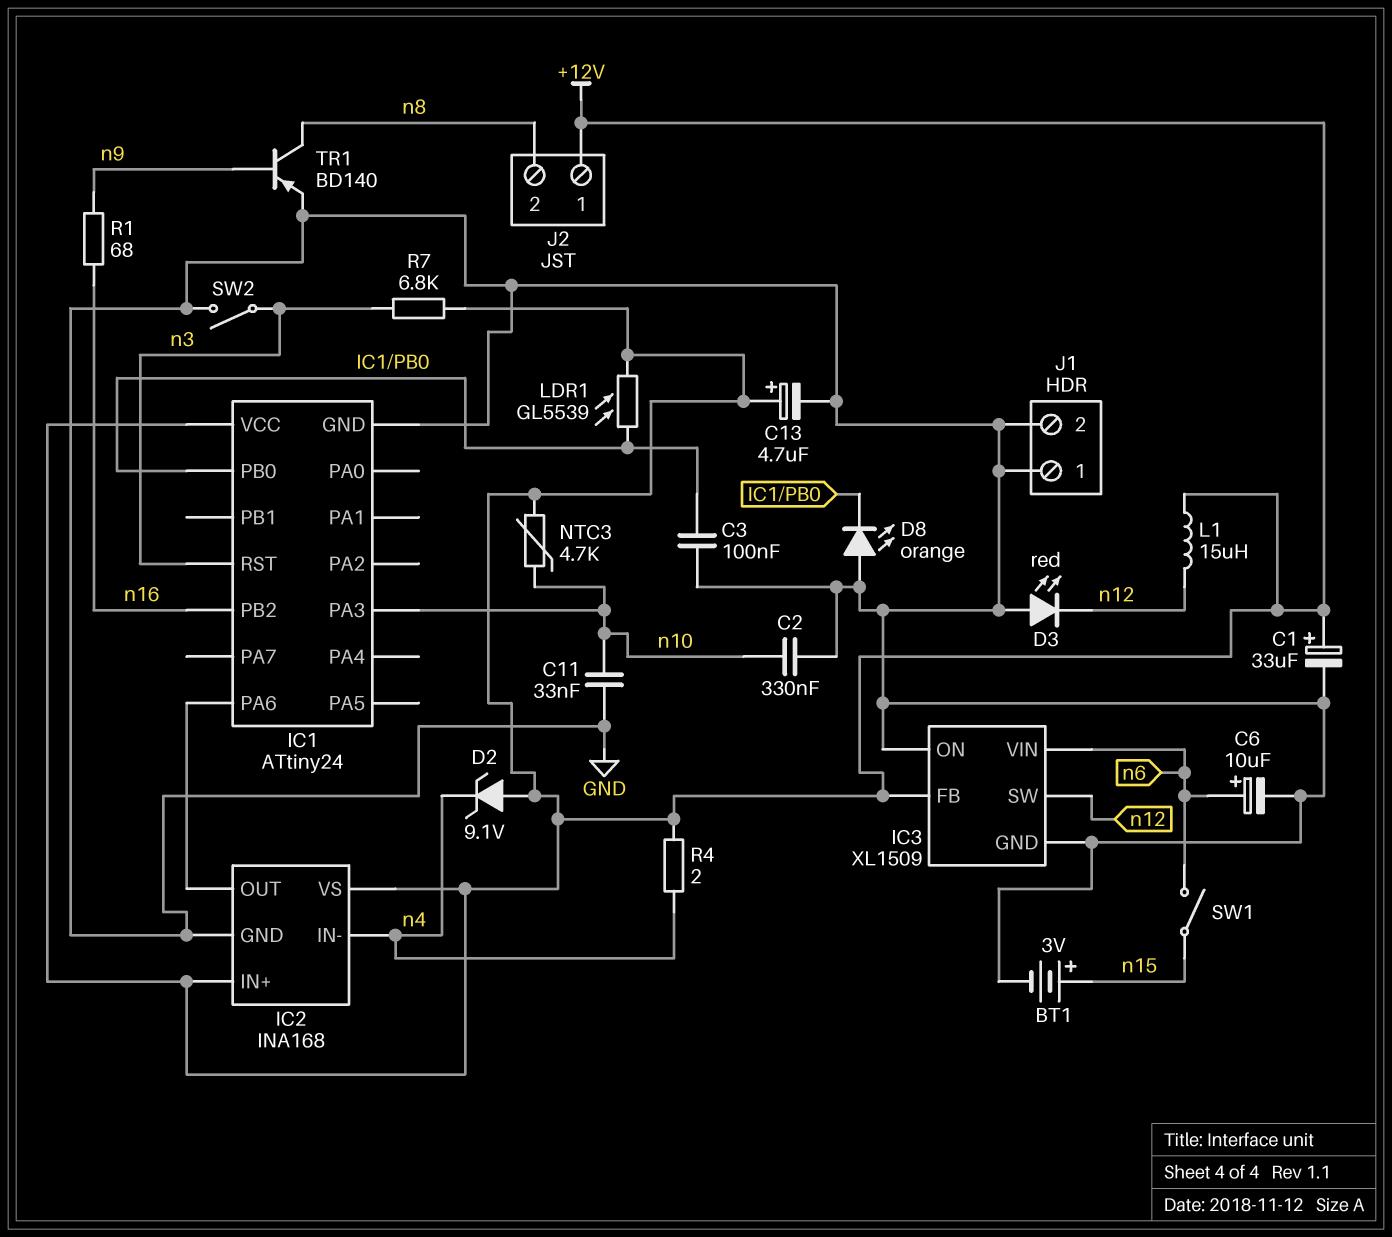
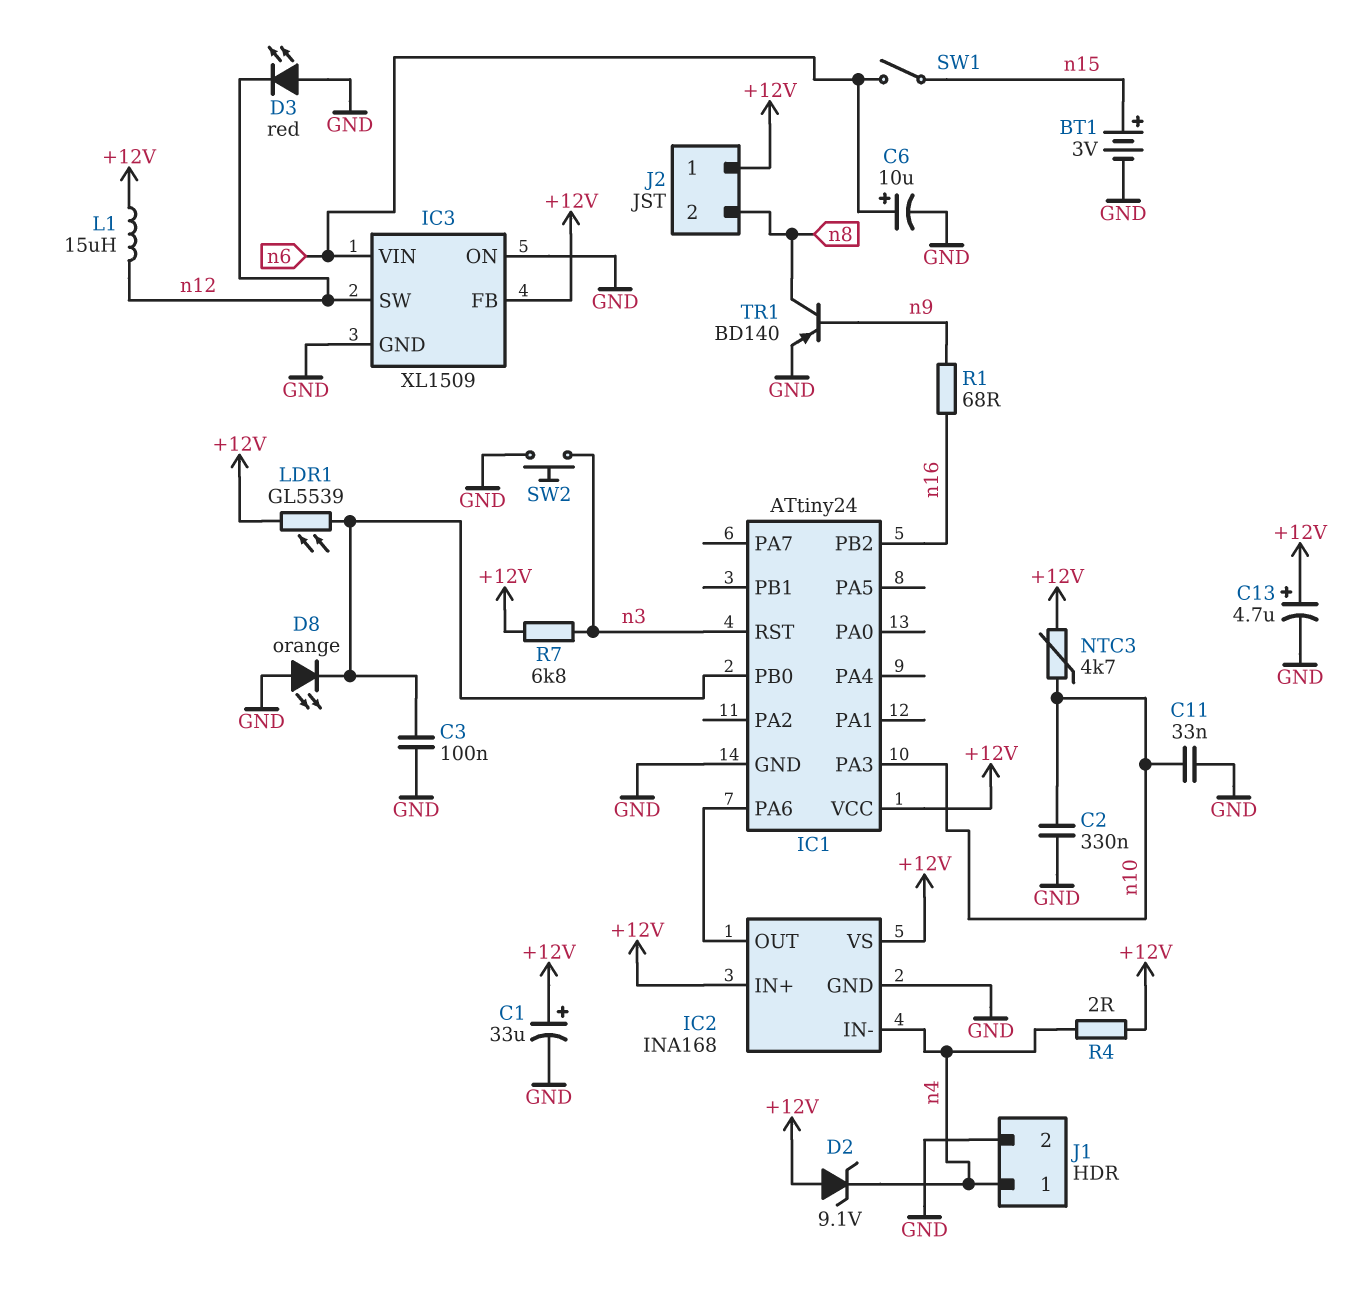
J1 pin 1: GND -> n4
SW2: switch (GND, n3) -> button (GND, n3)

